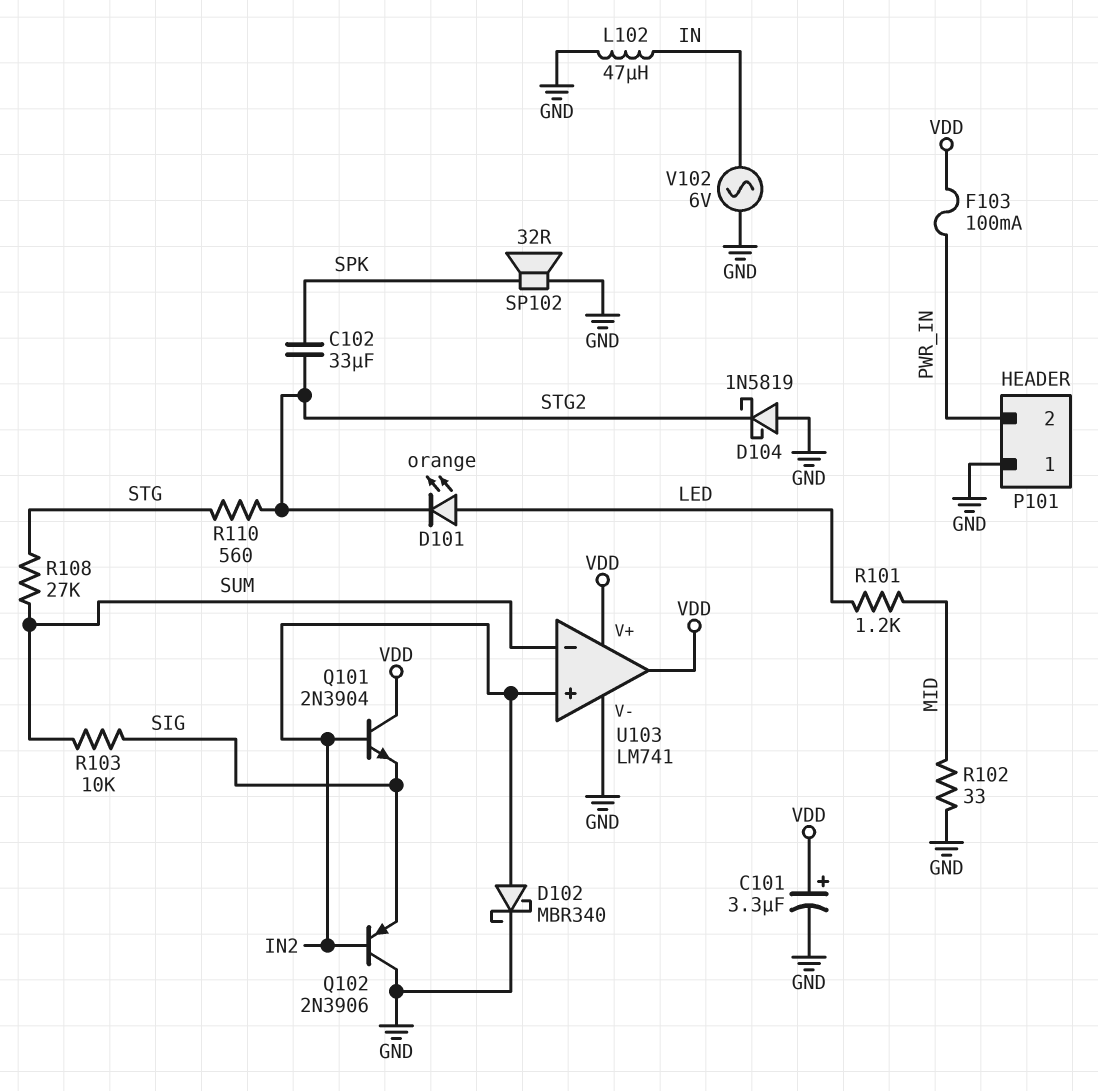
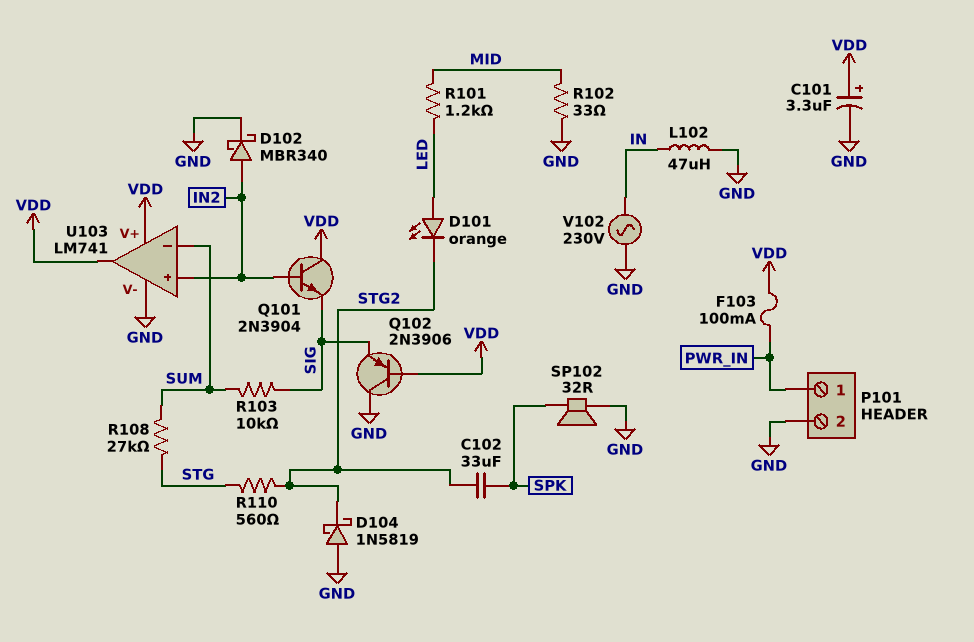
P101 pin 1: GND -> PWR_IN
P101 pin 2: PWR_IN -> GND
Q102: PNP 2N3906 (B IN2, C GND, E SIG) -> PNP 2N3906 (B VDD, C GND, E SIG)
V102: AC 6V (GND, IN) -> AC 230V (GND, IN)

